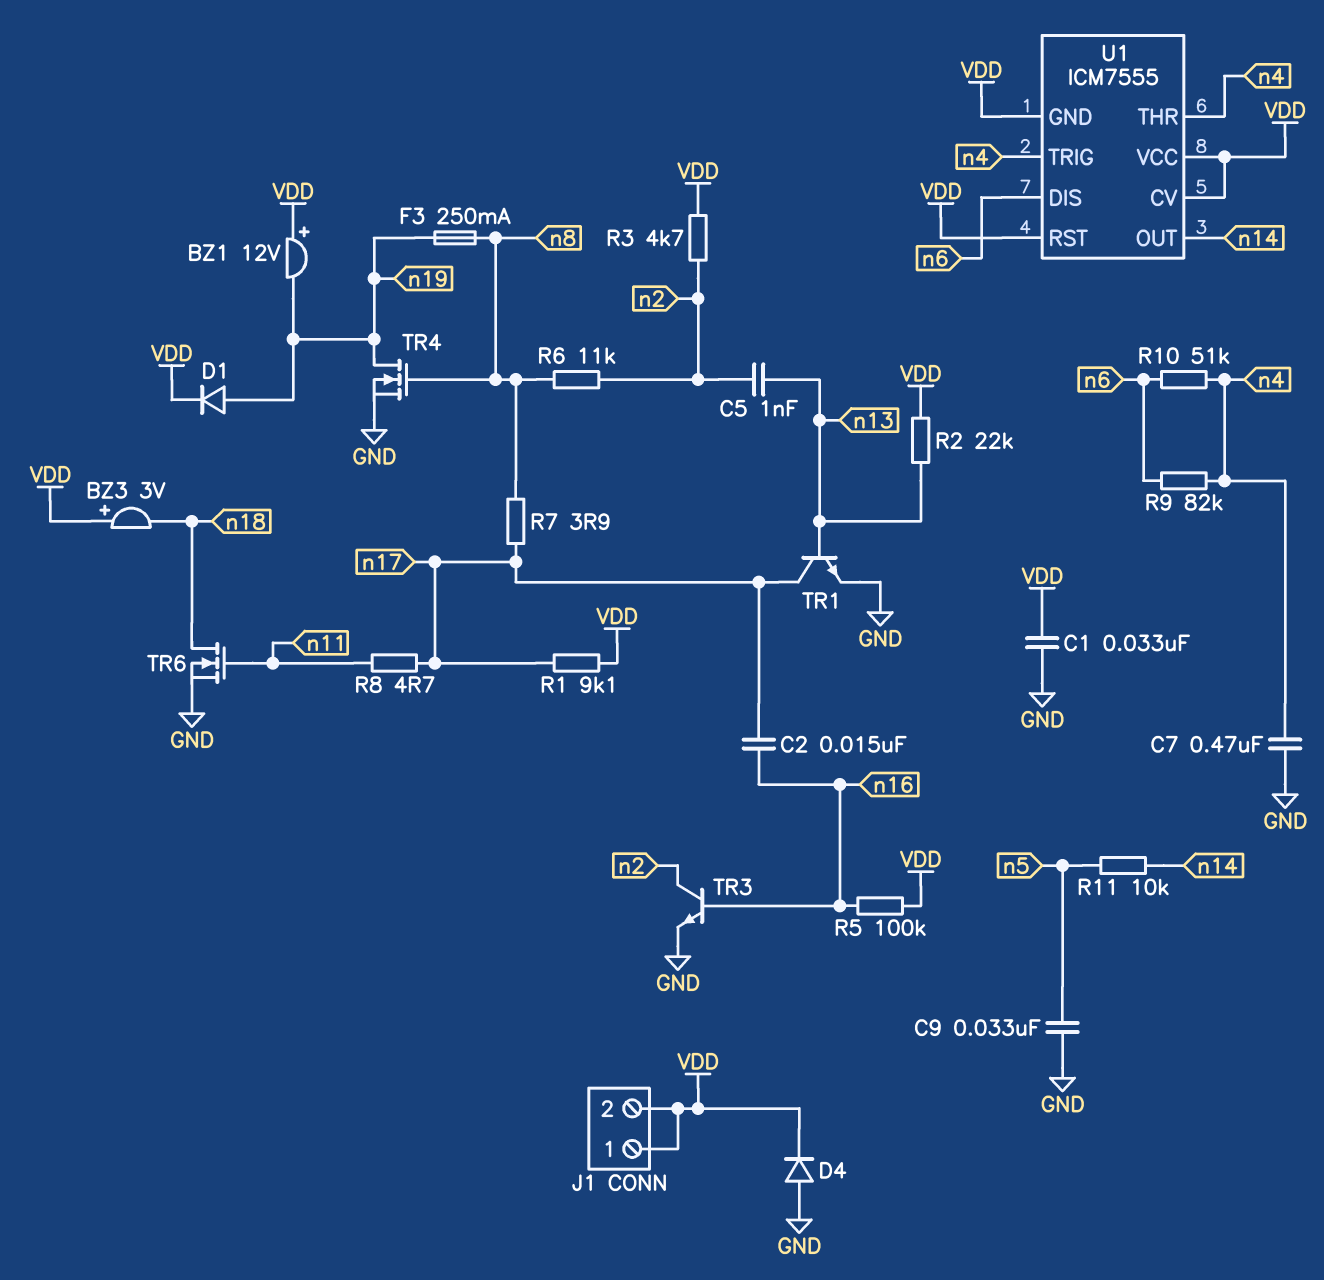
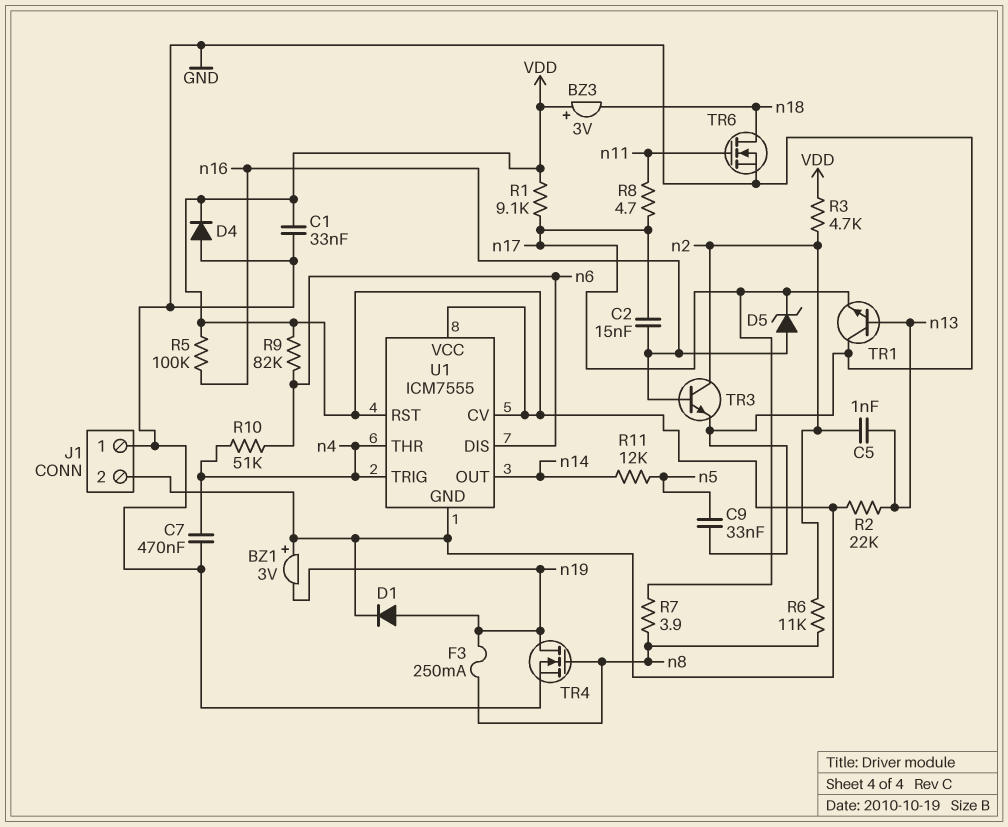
BZ1: buzzer 12V (plus VDD, minus n19) -> buzzer 3V (plus VDD, minus n19)
D5: none -> zener (A n16, K n17)
J1 pin 1: VDD -> GND
R9: 82k (n4, n6) -> 82k (VDD, n6)
R11: 10k (n5, n14) -> 12k (n5, n14)
TR1: NPN (B n13, C n17, E GND) -> NPN (B n13, C GND, E n17)

